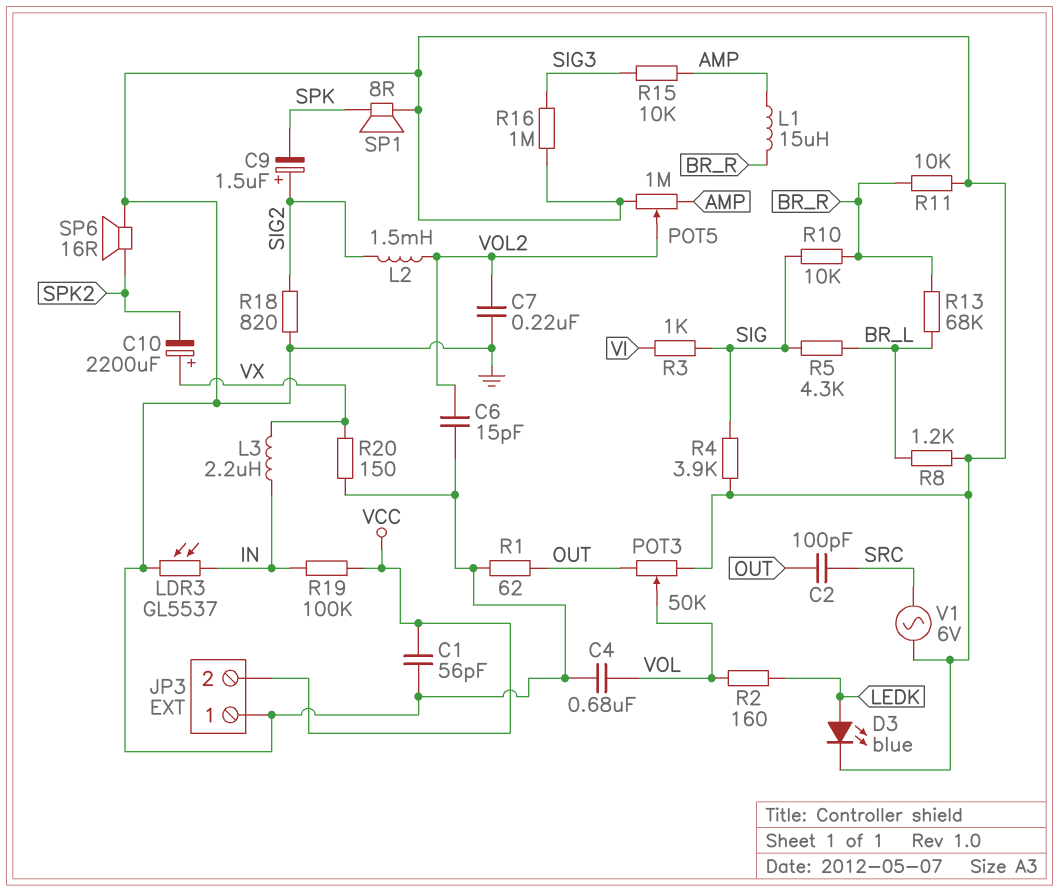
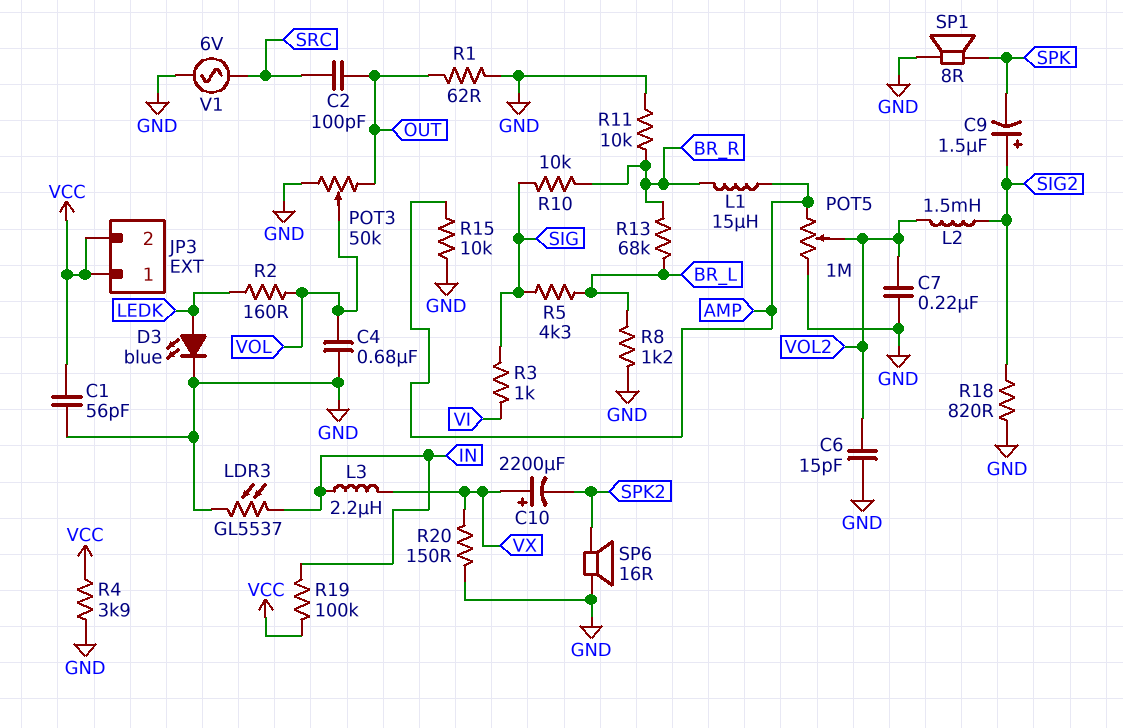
JP3 pin 1: GND -> VCC
R4: 3.9k (GND, SIG) -> 3.9k (GND, VCC)
R15: 10k (AMP, SIG3) -> 10k (AMP, GND)
R16: 1M (GND, SIG3) -> none

